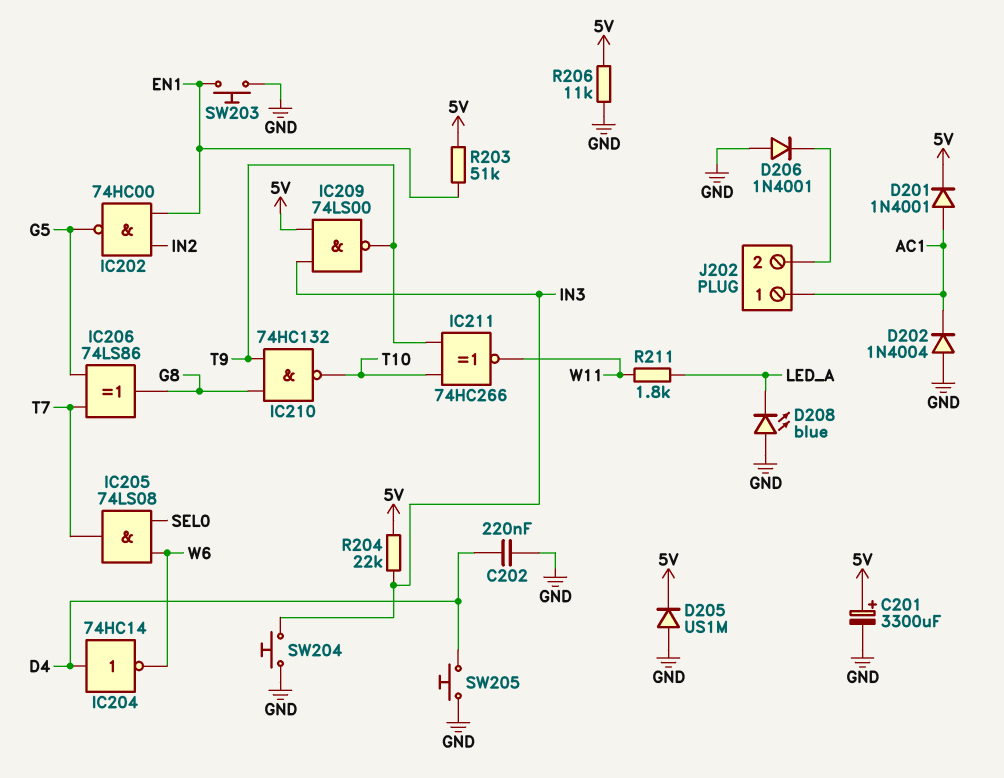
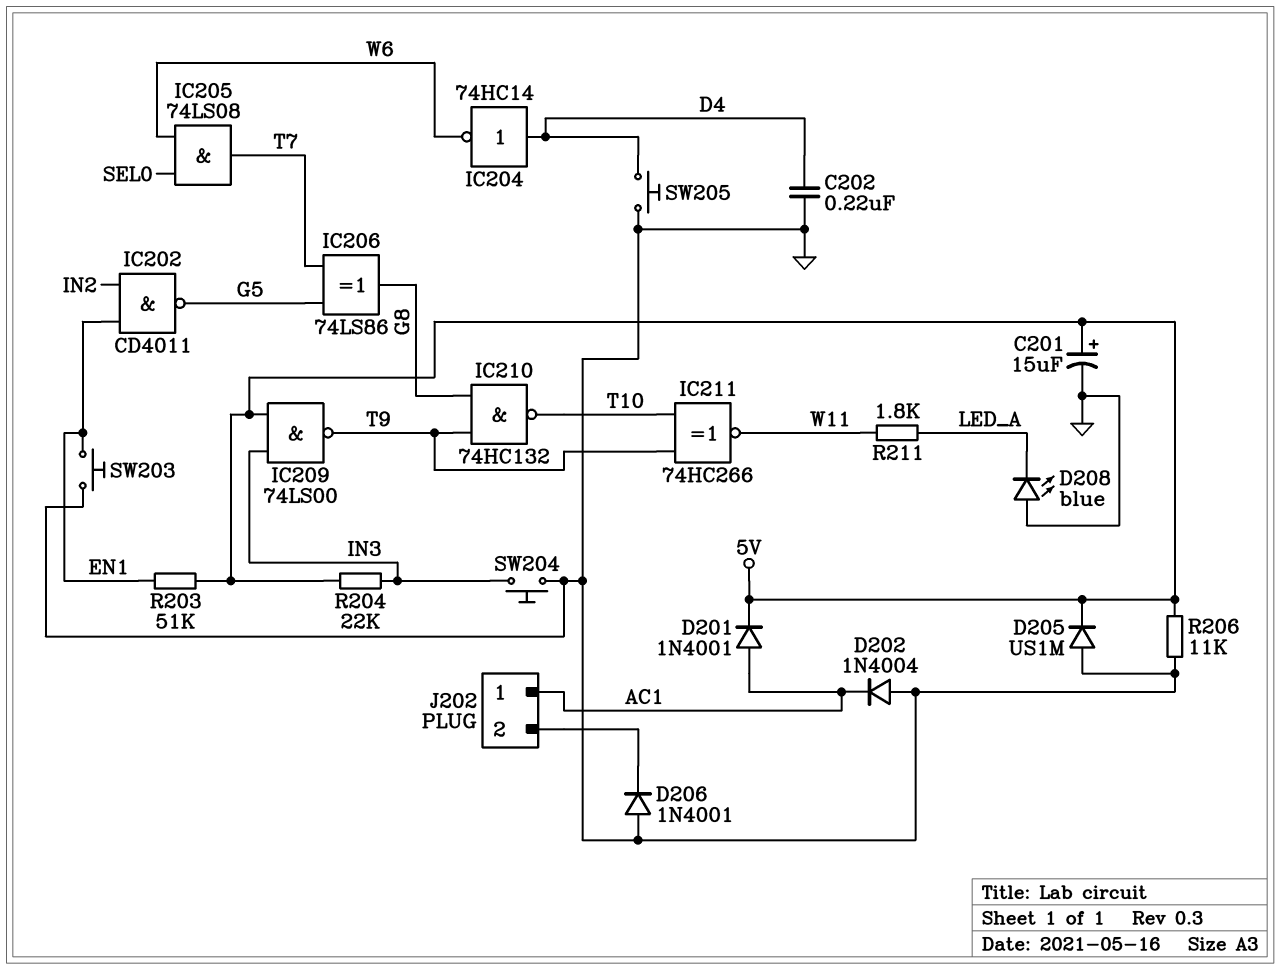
C201: 3300uF (plus 5V, minus GND) -> 15uF (plus 5V, minus GND)
IC202: NAND 74HC00 (in EN1, in IN2, out G5) -> NAND CD4011 (in EN1, in IN2, out G5)

